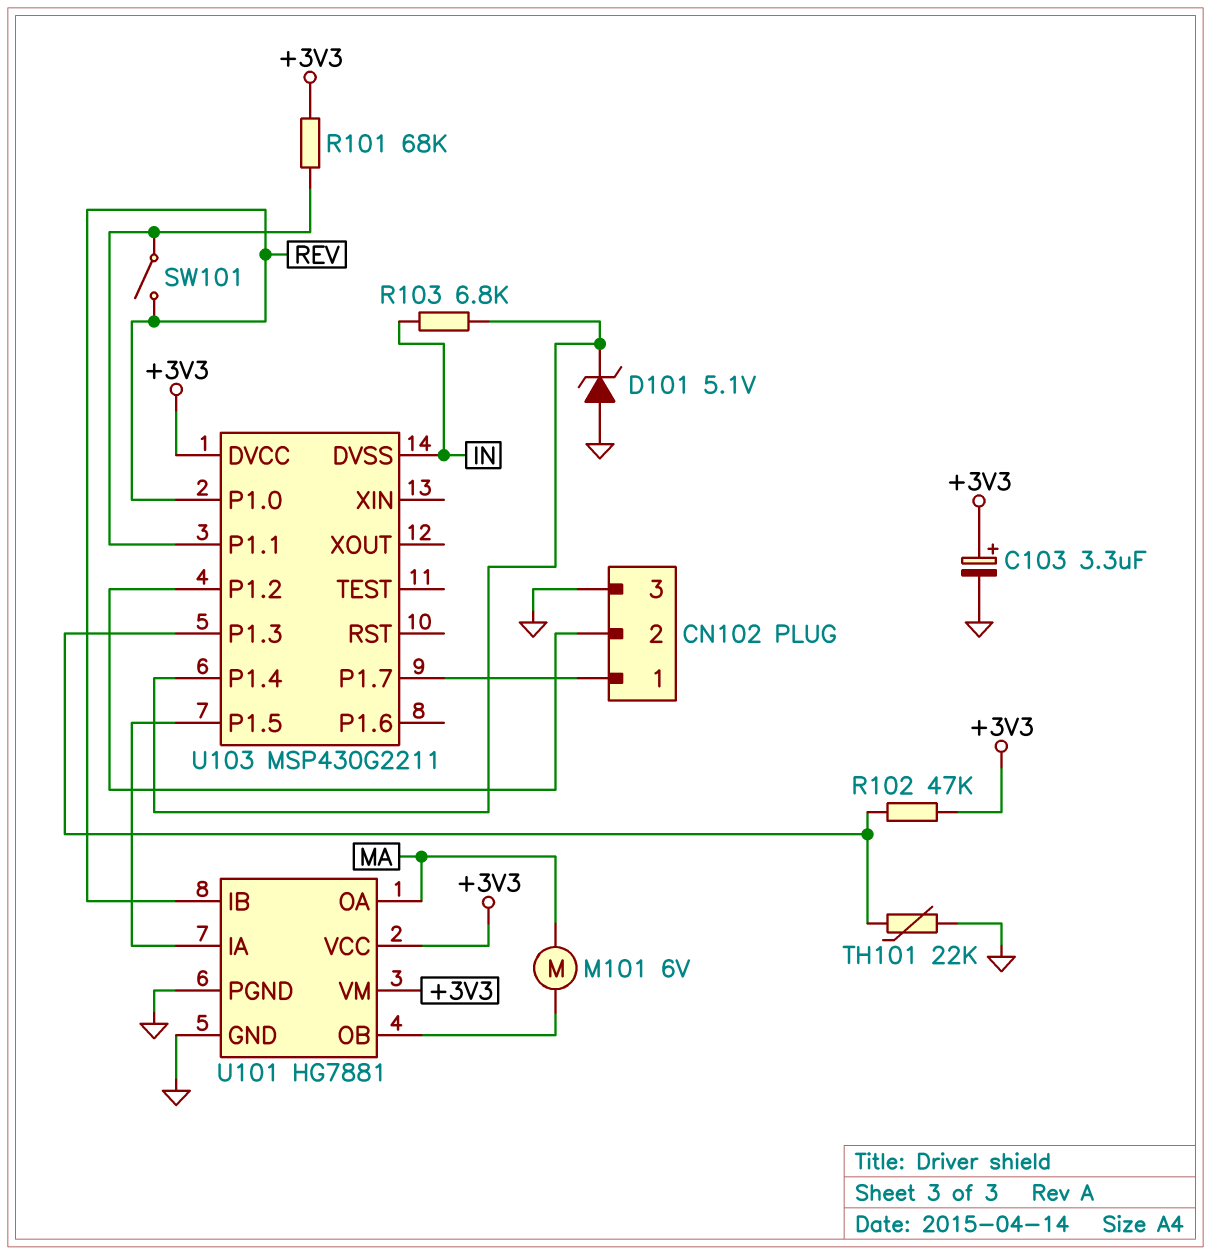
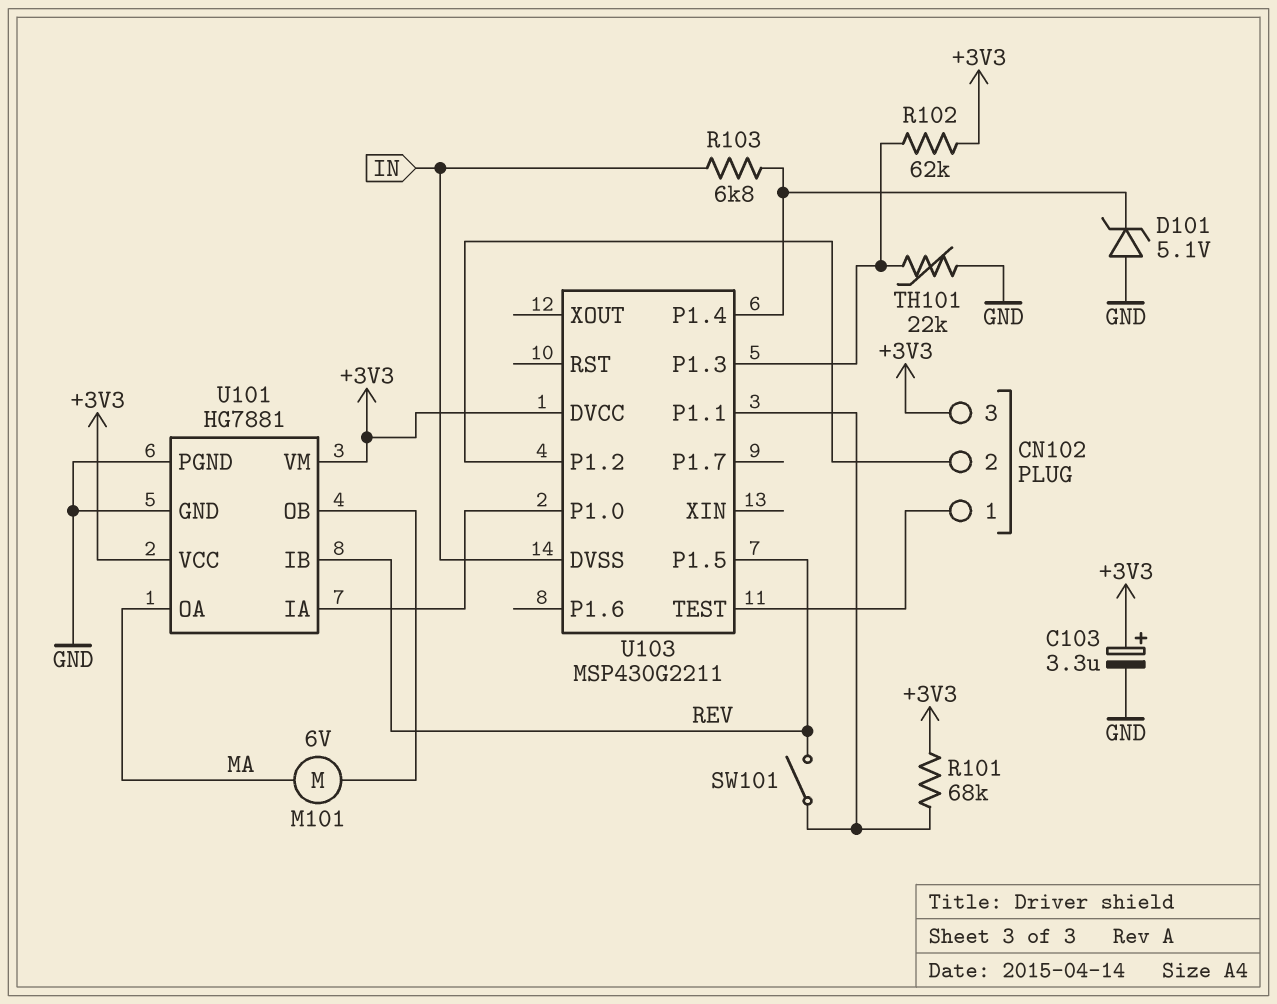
CN102 pin 3: GND -> +3V3
R102: 47k (+3V3, U103/P1.3) -> 62k (+3V3, U103/P1.3)
U103 pin P1.0: REV -> U101/IA
U103 pin P1.5: U101/IA -> REV
U103 pin P1.7: CN102/1 -> none
U103 pin TEST: none -> CN102/1

